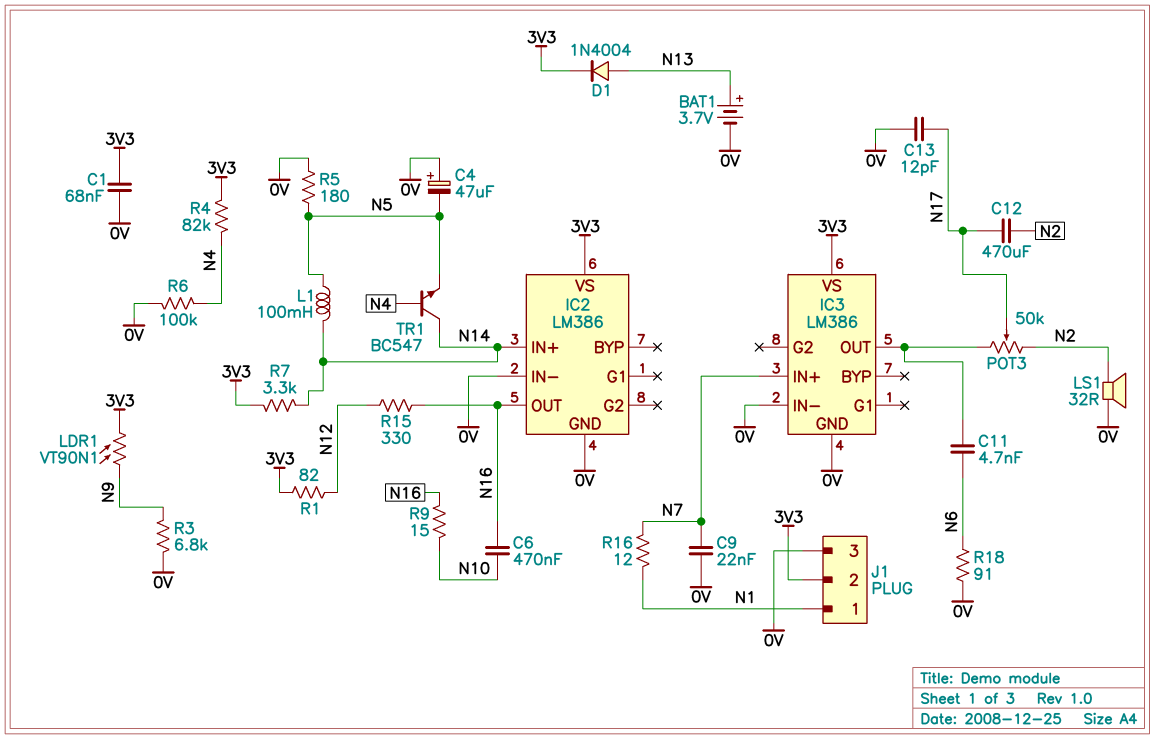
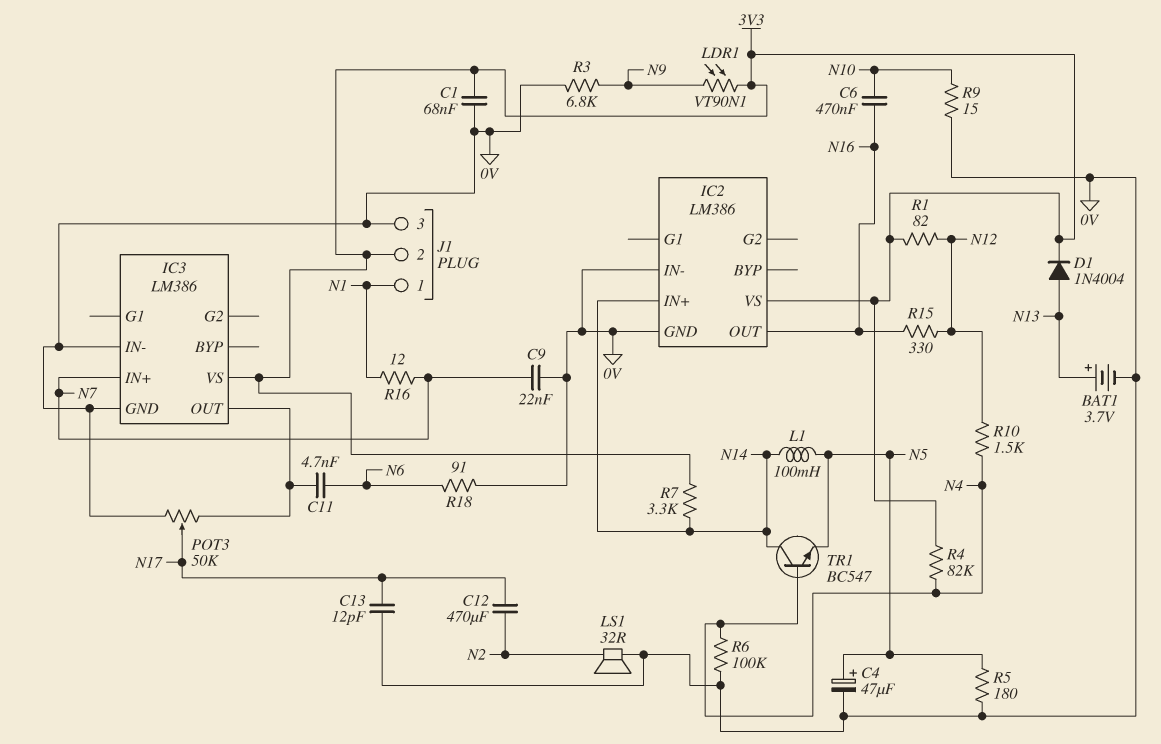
C4: 47uF (plus 0V, minus N5) -> 47uF (plus N5, minus 0V)
POT3: 50k (IC3/OUT, N2, wiper N17) -> 50k (0V, IC3/OUT, wiper N17)
R9: 15 (N10, N16) -> 15 (0V, N10)
R10: none -> 1.5k (N4, N12)

